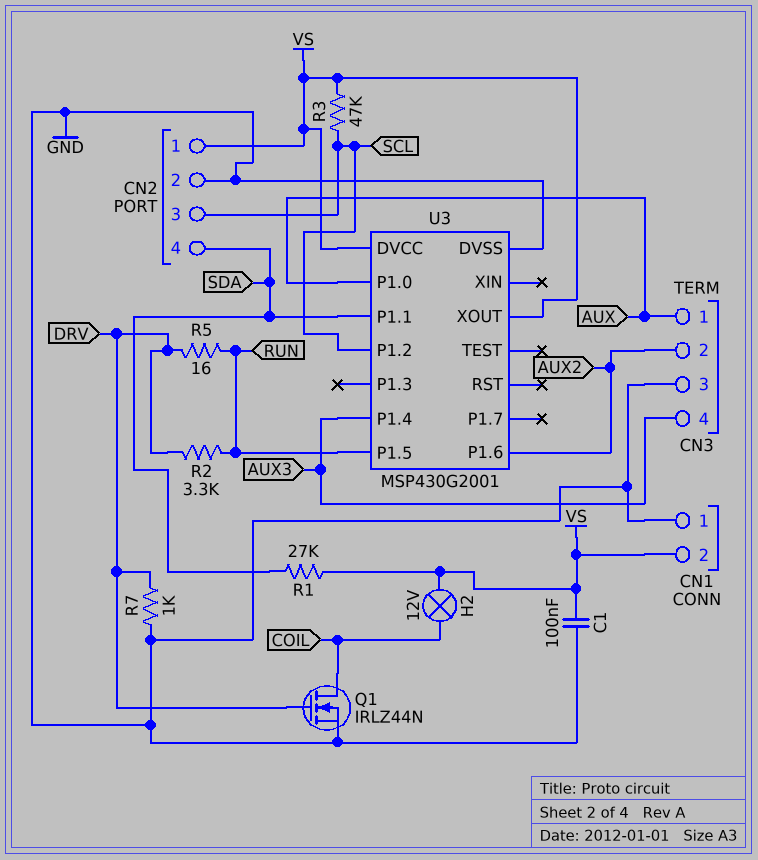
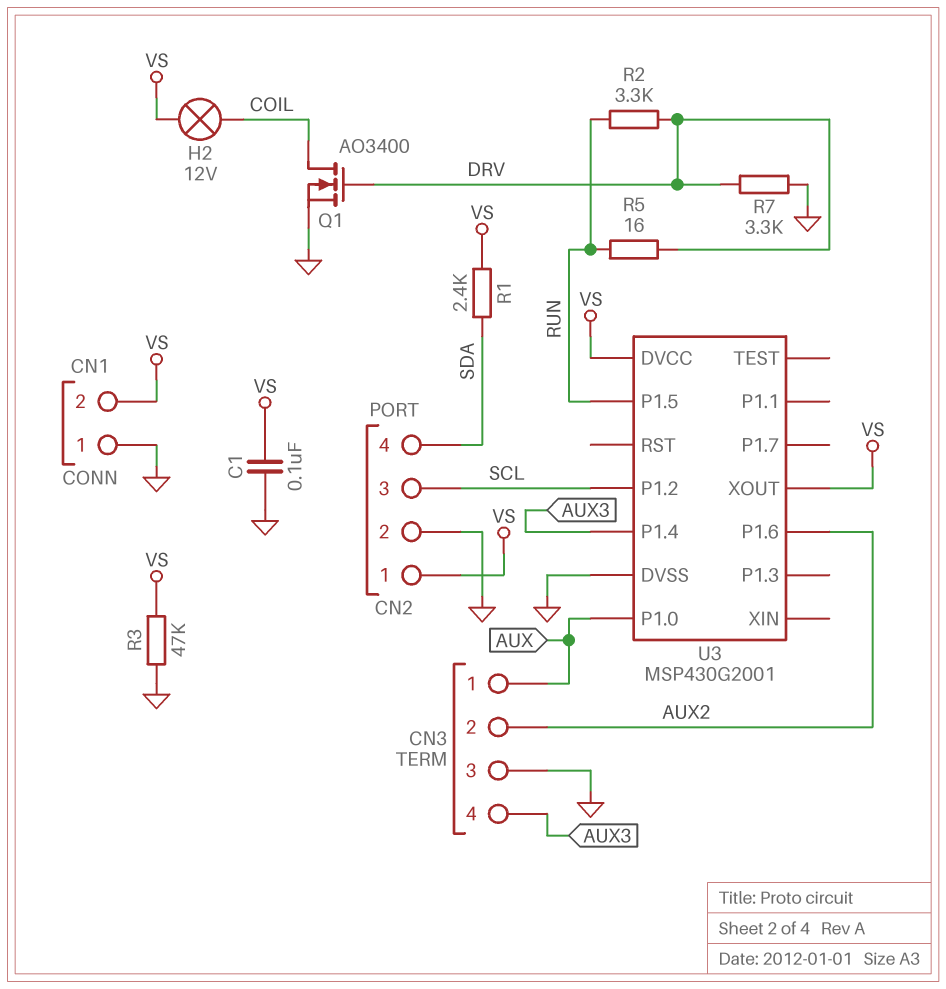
Q1: NMOS IRLZ44N (G DRV, D COIL, S GND) -> NMOS AO3400 (G DRV, D COIL, S GND)
R1: 27k (SDA, VS) -> 2.4k (SDA, VS)
R3: 47k (SCL, VS) -> 47k (GND, VS)
R7: 1k (DRV, GND) -> 3.3k (DRV, GND)
U3 pin P1.1: SDA -> none

